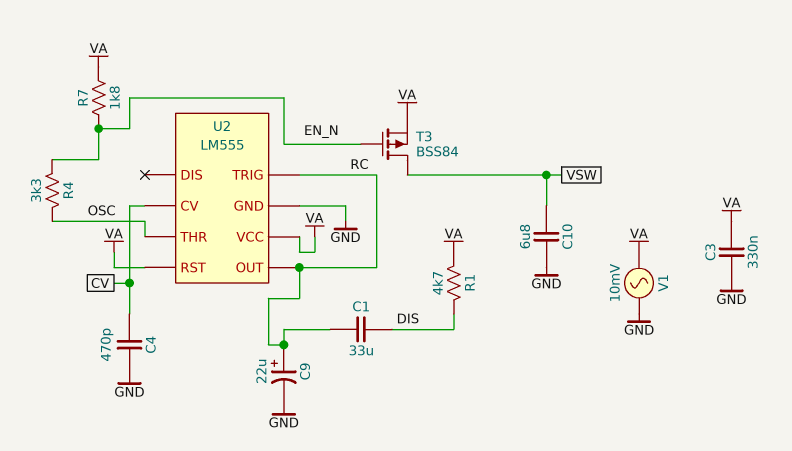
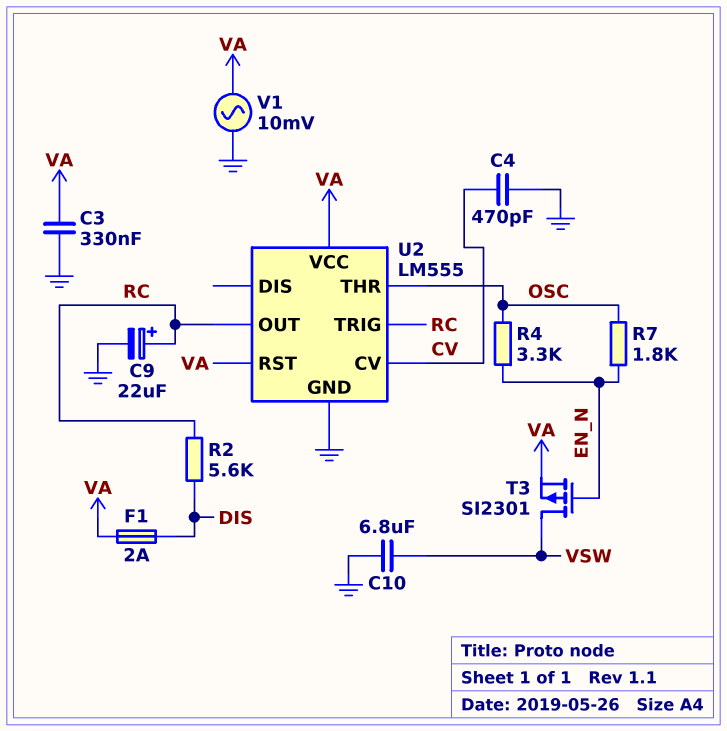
C1: 33uF (DIS, RC) -> none
F1: none -> 2A (DIS, VA)
R1: 4.7k (DIS, VA) -> none
R2: none -> 5.6k (DIS, RC)
R7: 1.8k (EN_N, VA) -> 1.8k (EN_N, OSC)
T3: PMOS BSS84 (G EN_N, D VSW, S VA) -> PMOS SI2301 (G EN_N, D VSW, S VA)

